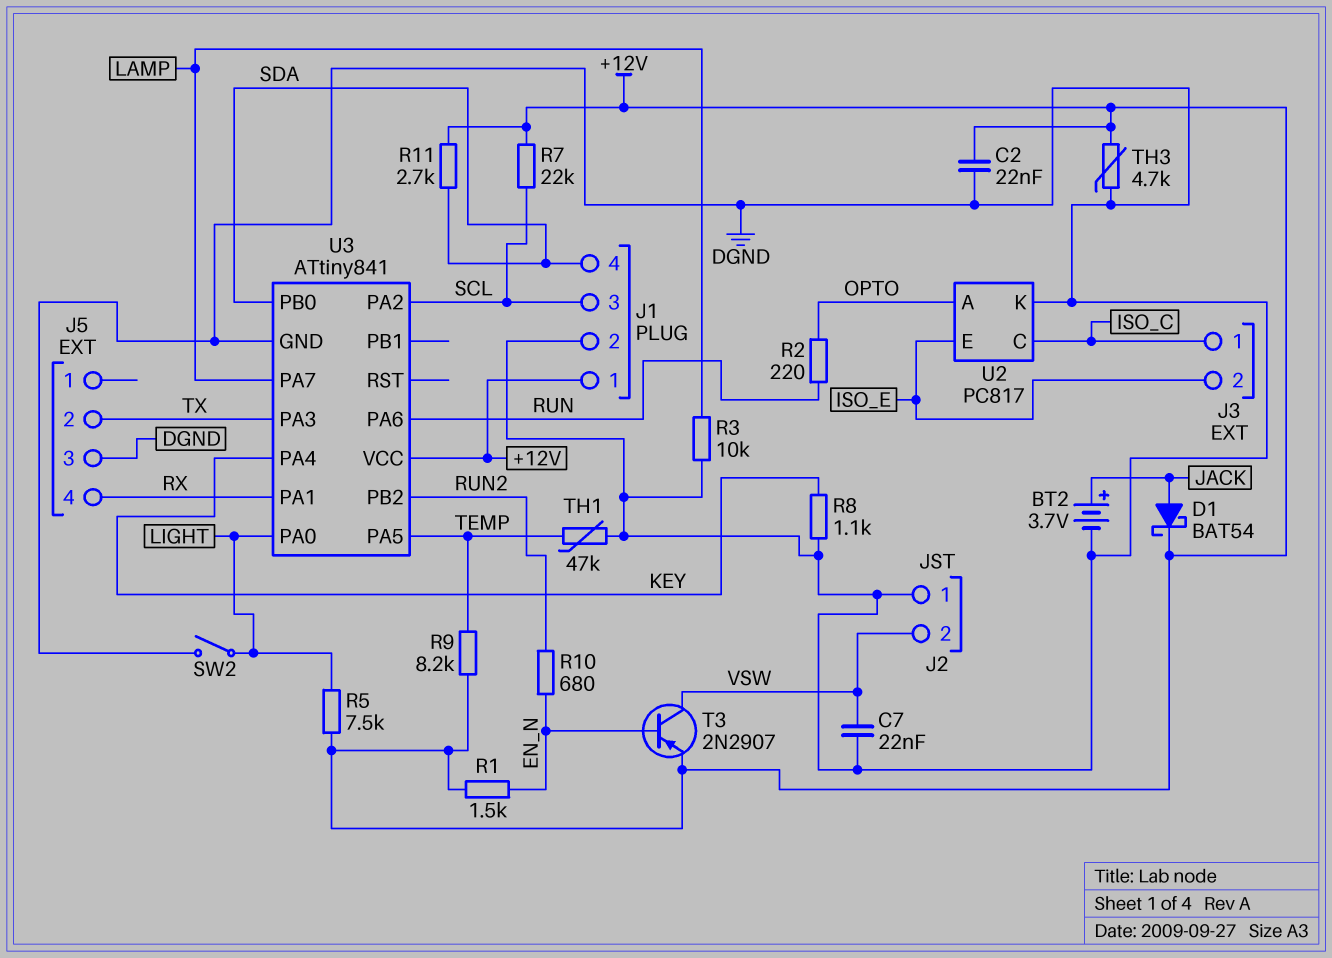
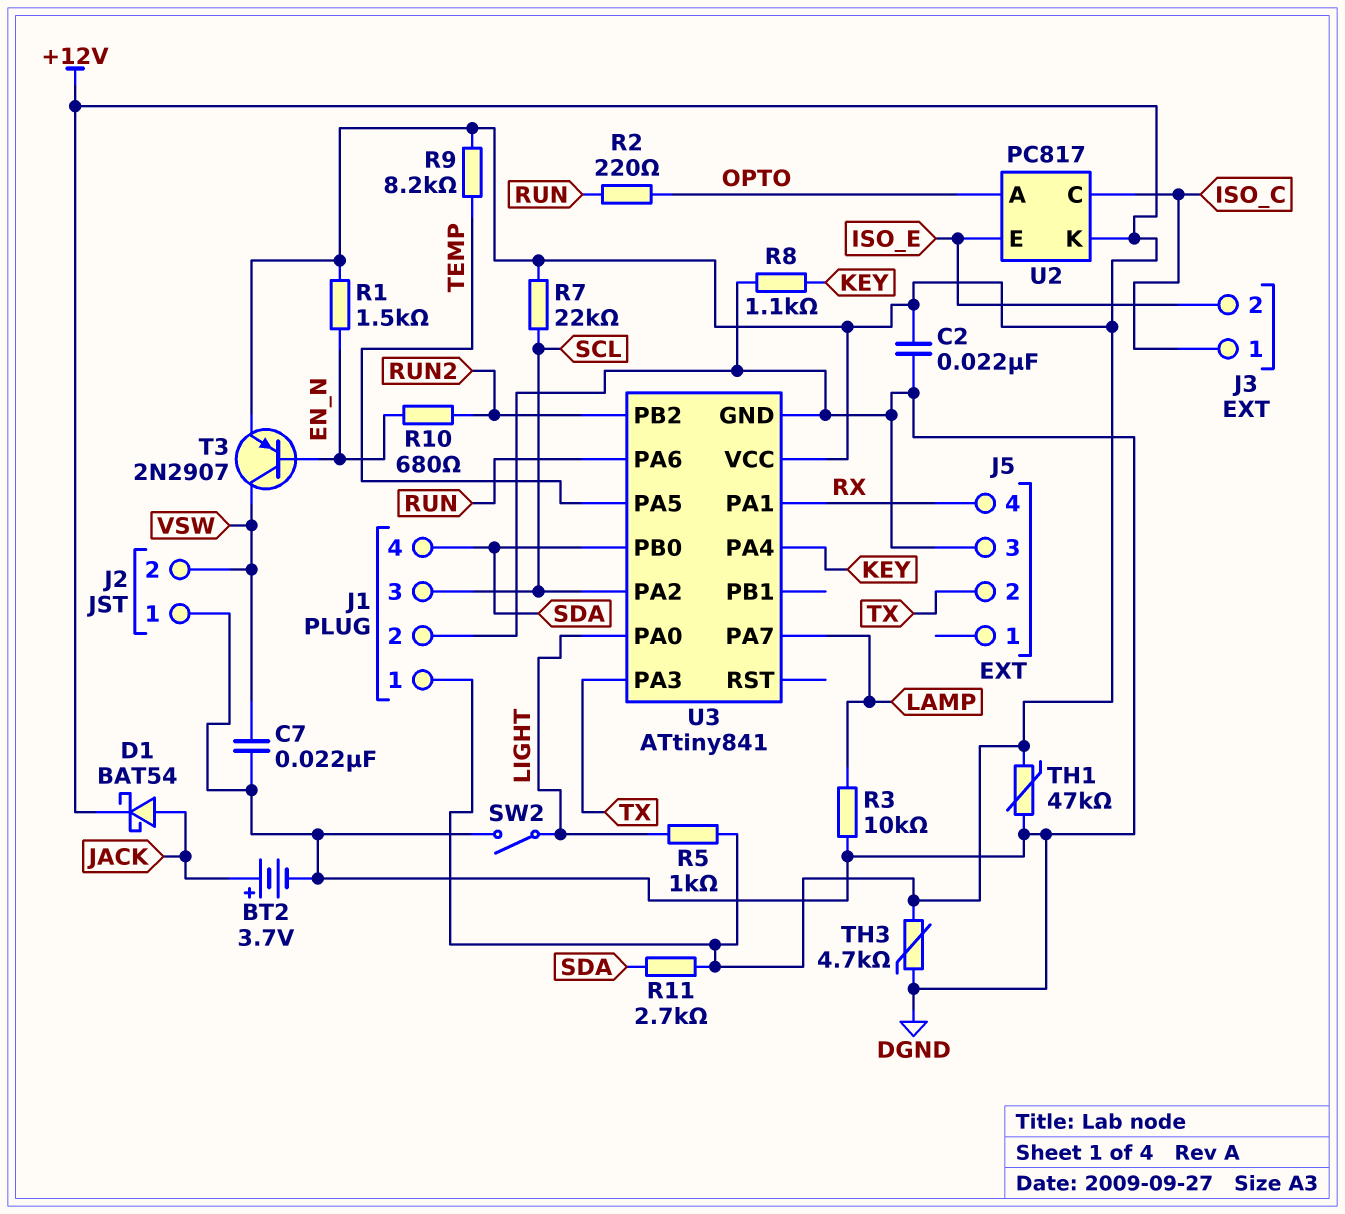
R5: 7.5k (+12V, LIGHT) -> 1k (+12V, LIGHT)
TH1: 47k (DGND, TEMP) -> 47k (+12V, DGND)
U2 pin K: DGND -> +12V

